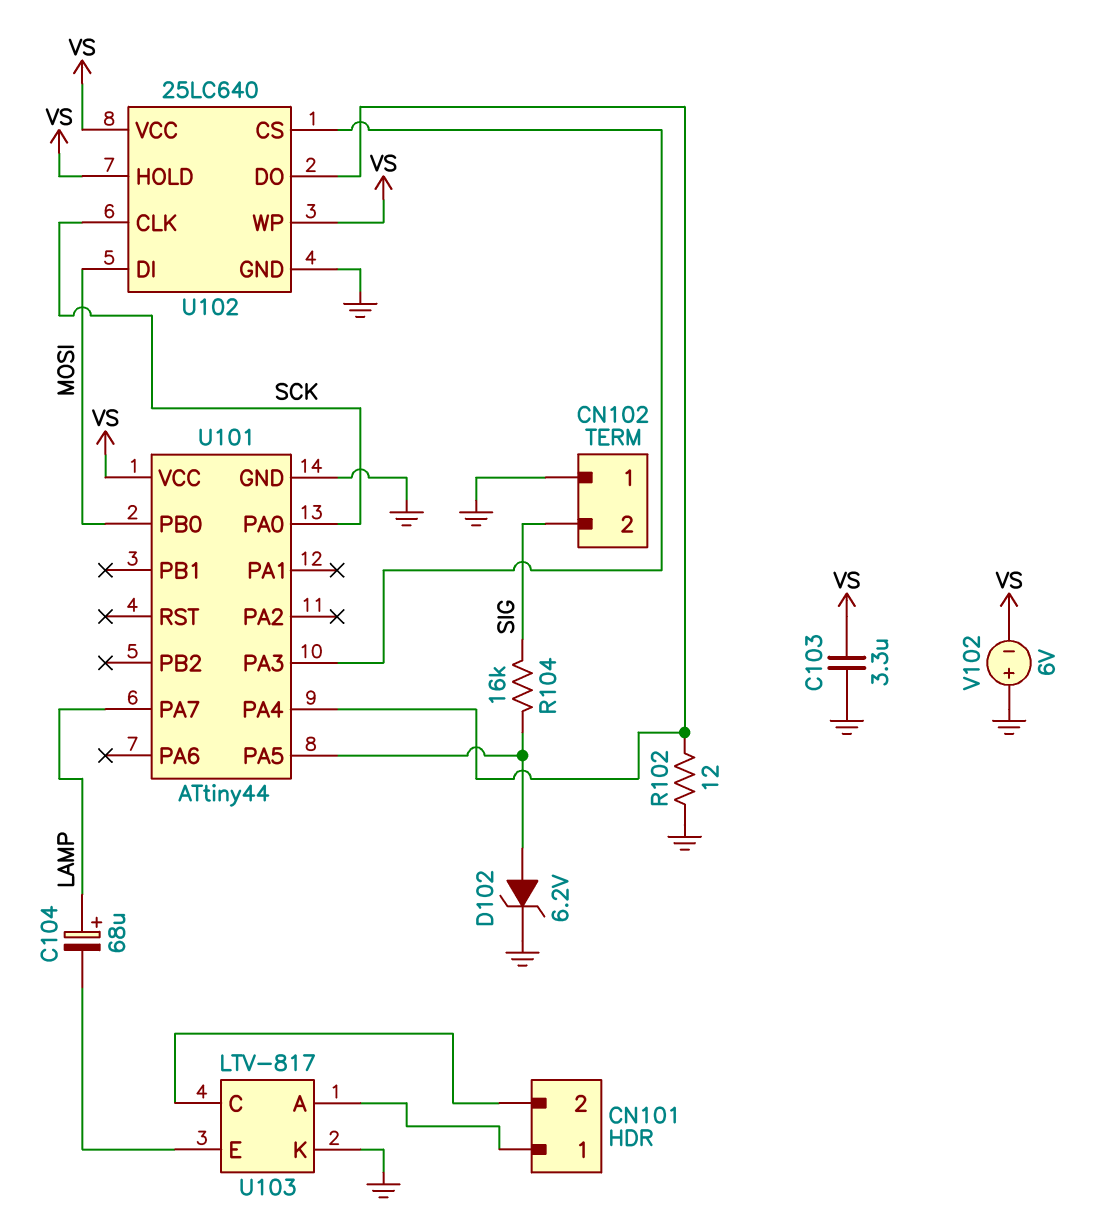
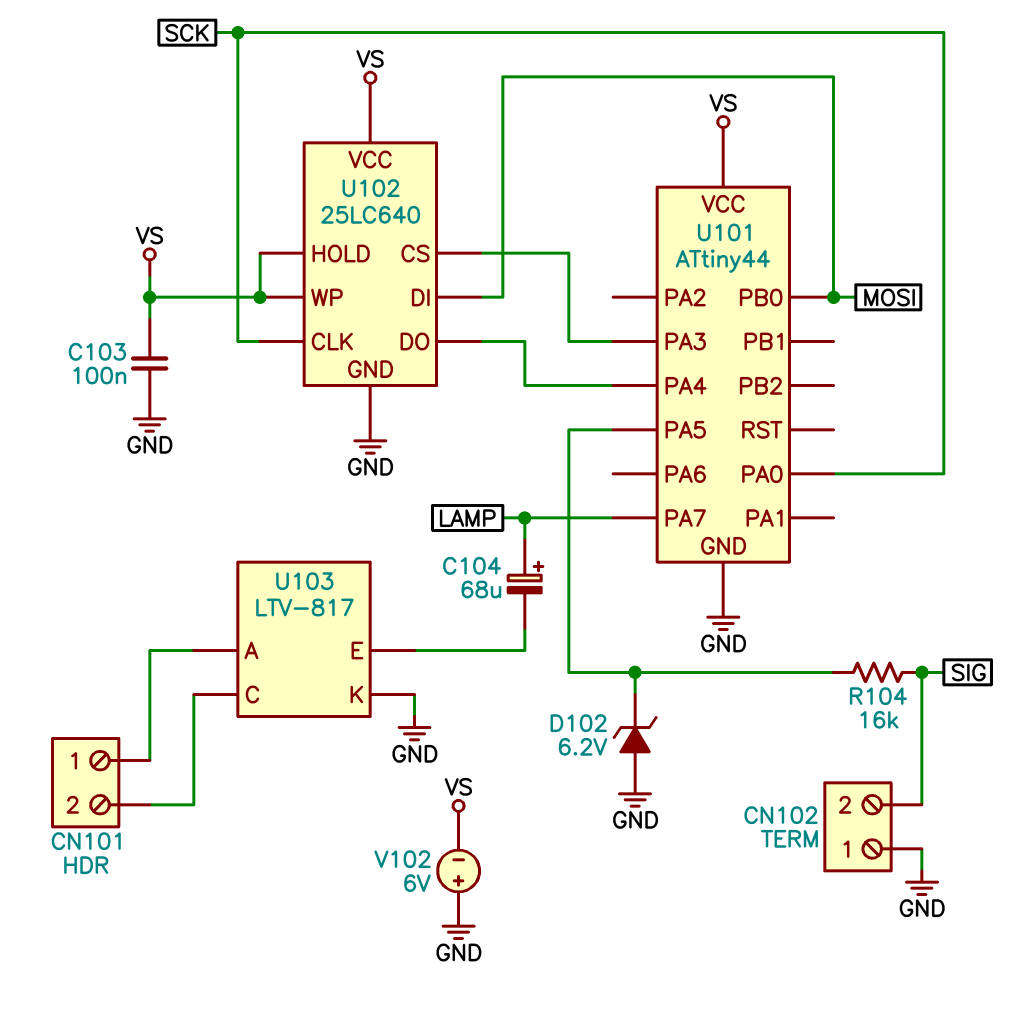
C103: 3.3uF (GND, VS) -> 100nF (GND, VS)
D102: zener 6.2V (A U101/PA5, K GND) -> zener 6.2V (A GND, K U101/PA5)
R102: 12 (GND, U101/PA4) -> none

